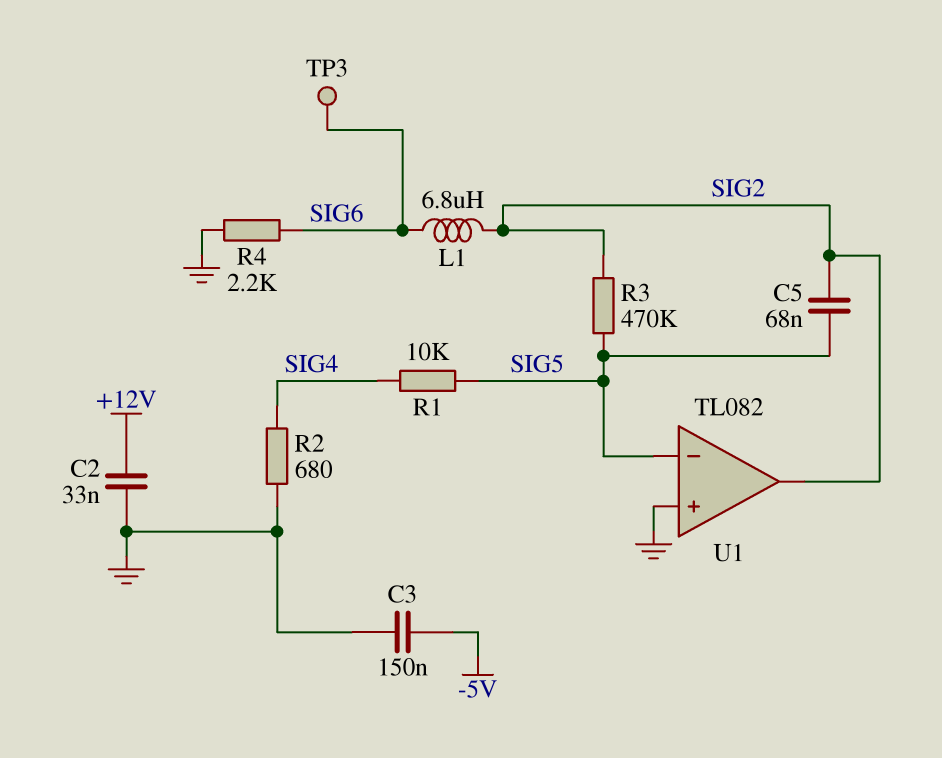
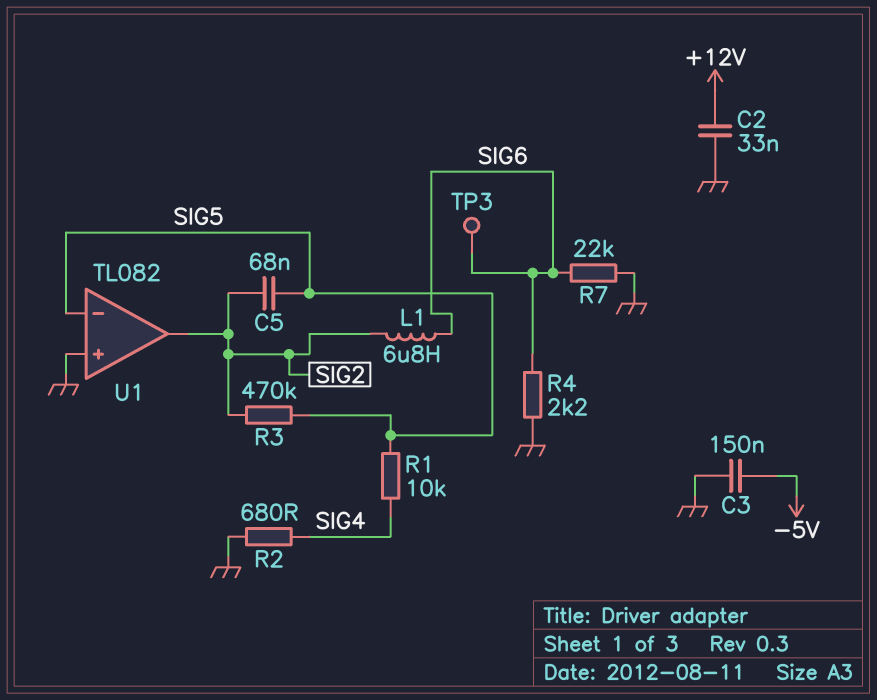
R7: none -> 22k (GND, SIG6)

